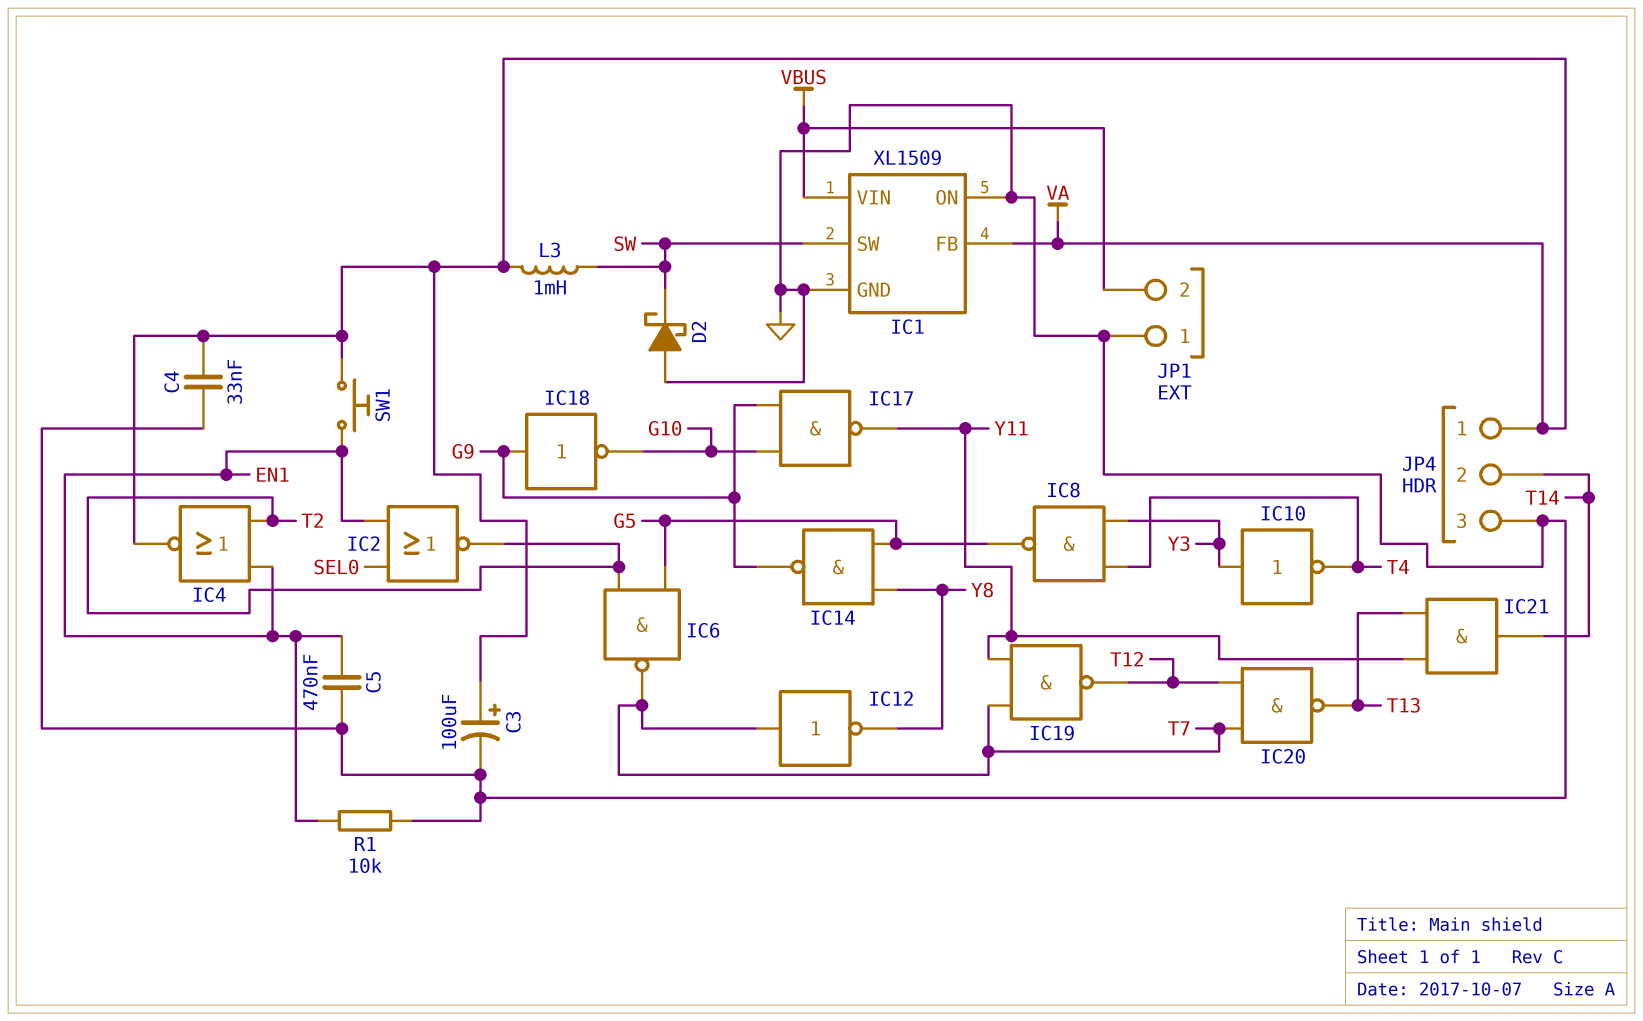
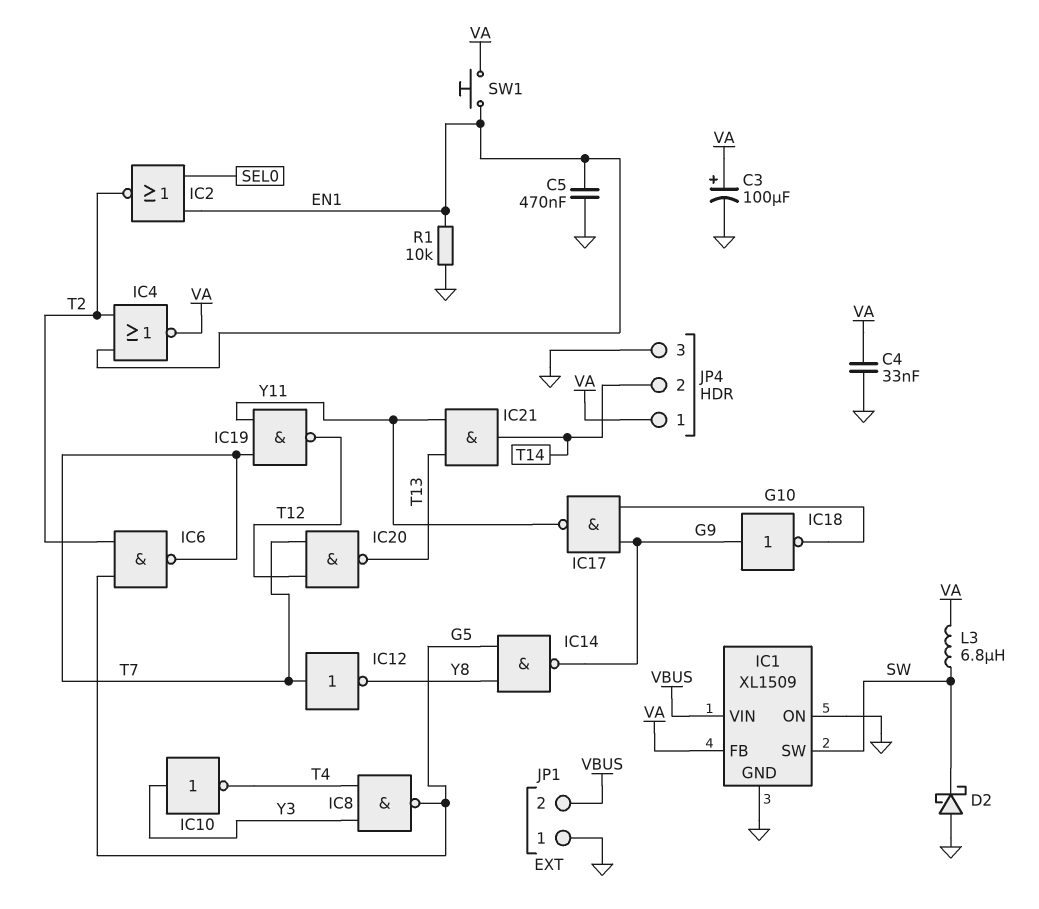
L3: 1mH (SW, VA) -> 6.8uH (SW, VA)

